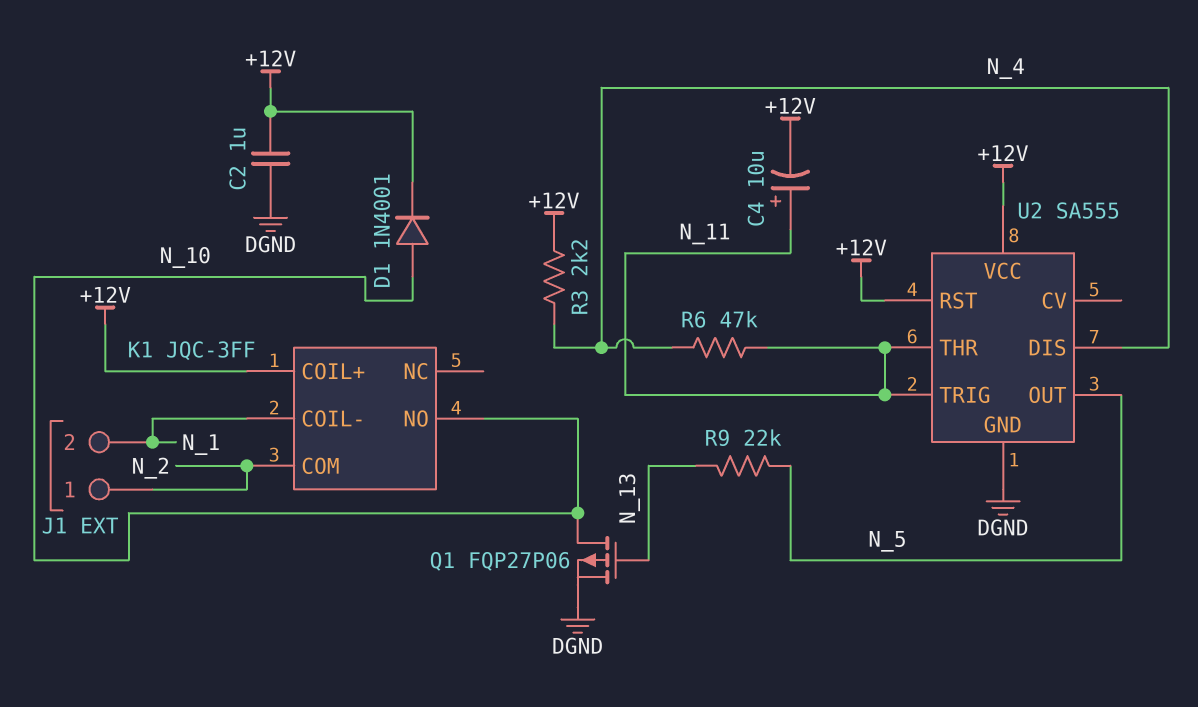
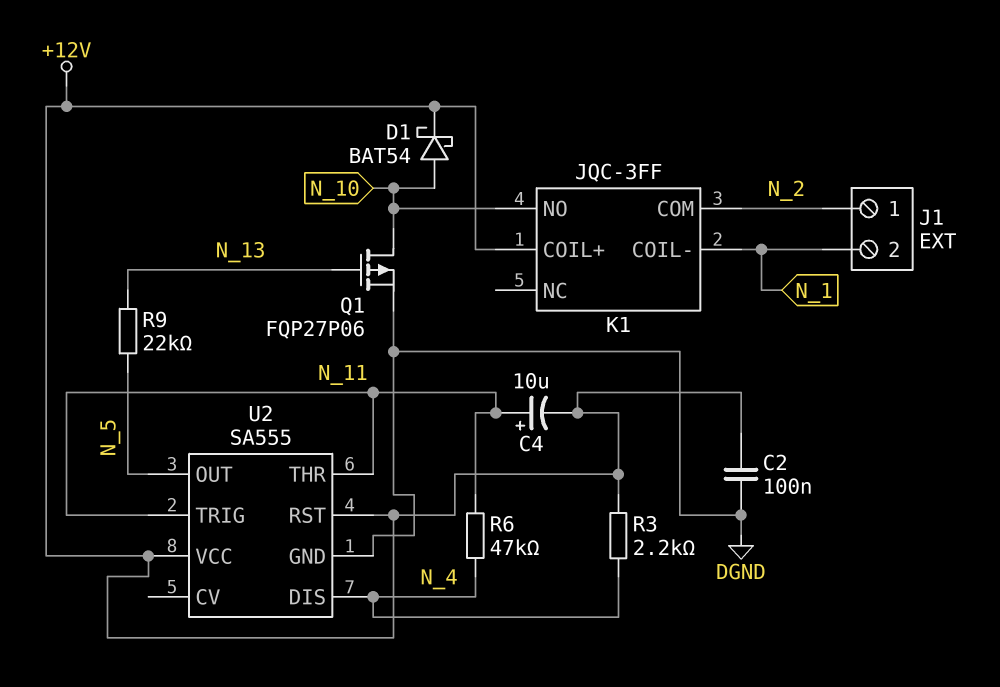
C2: 1uF (+12V, DGND) -> 100nF (+12V, DGND)
D1: diode 1N4001 (A N_10, K +12V) -> schottky BAT54 (A N_10, K +12V)

